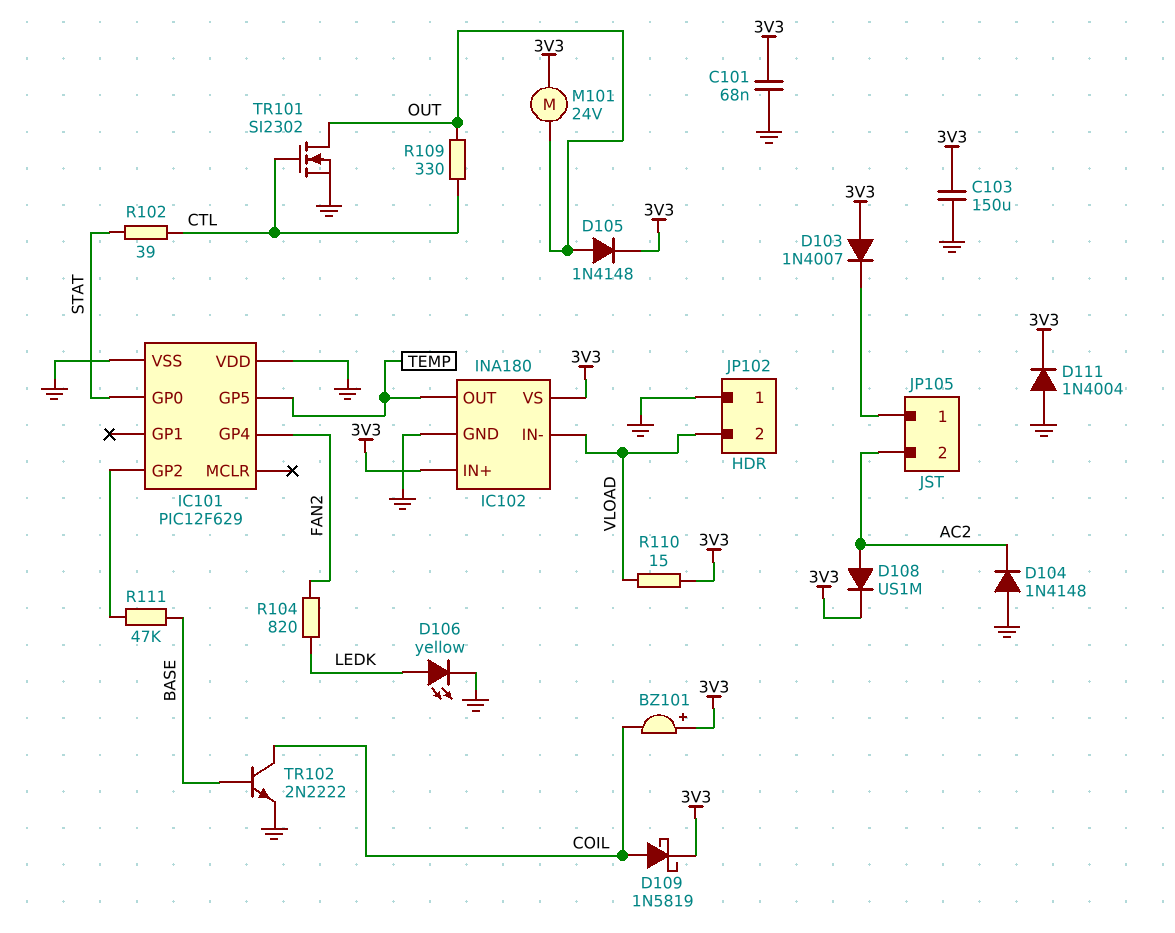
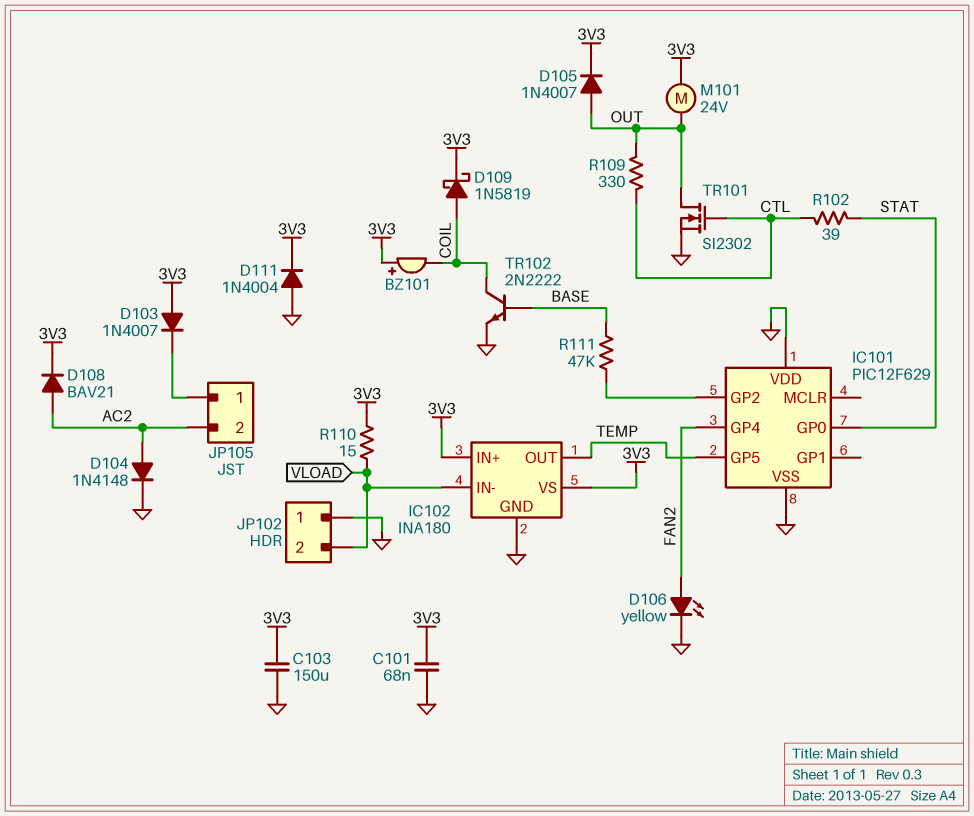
D104: diode 1N4148 (A GND, K AC2) -> diode 1N4148 (A AC2, K GND)
D105: diode 1N4148 (A OUT, K 3V3) -> diode 1N4007 (A OUT, K 3V3)
D106: LED yellow (A LEDK, K GND) -> LED yellow (A FAN2, K GND)
D108: diode US1M (A AC2, K 3V3) -> diode BAV21 (A AC2, K 3V3)
R104: 820 (FAN2, LEDK) -> none

